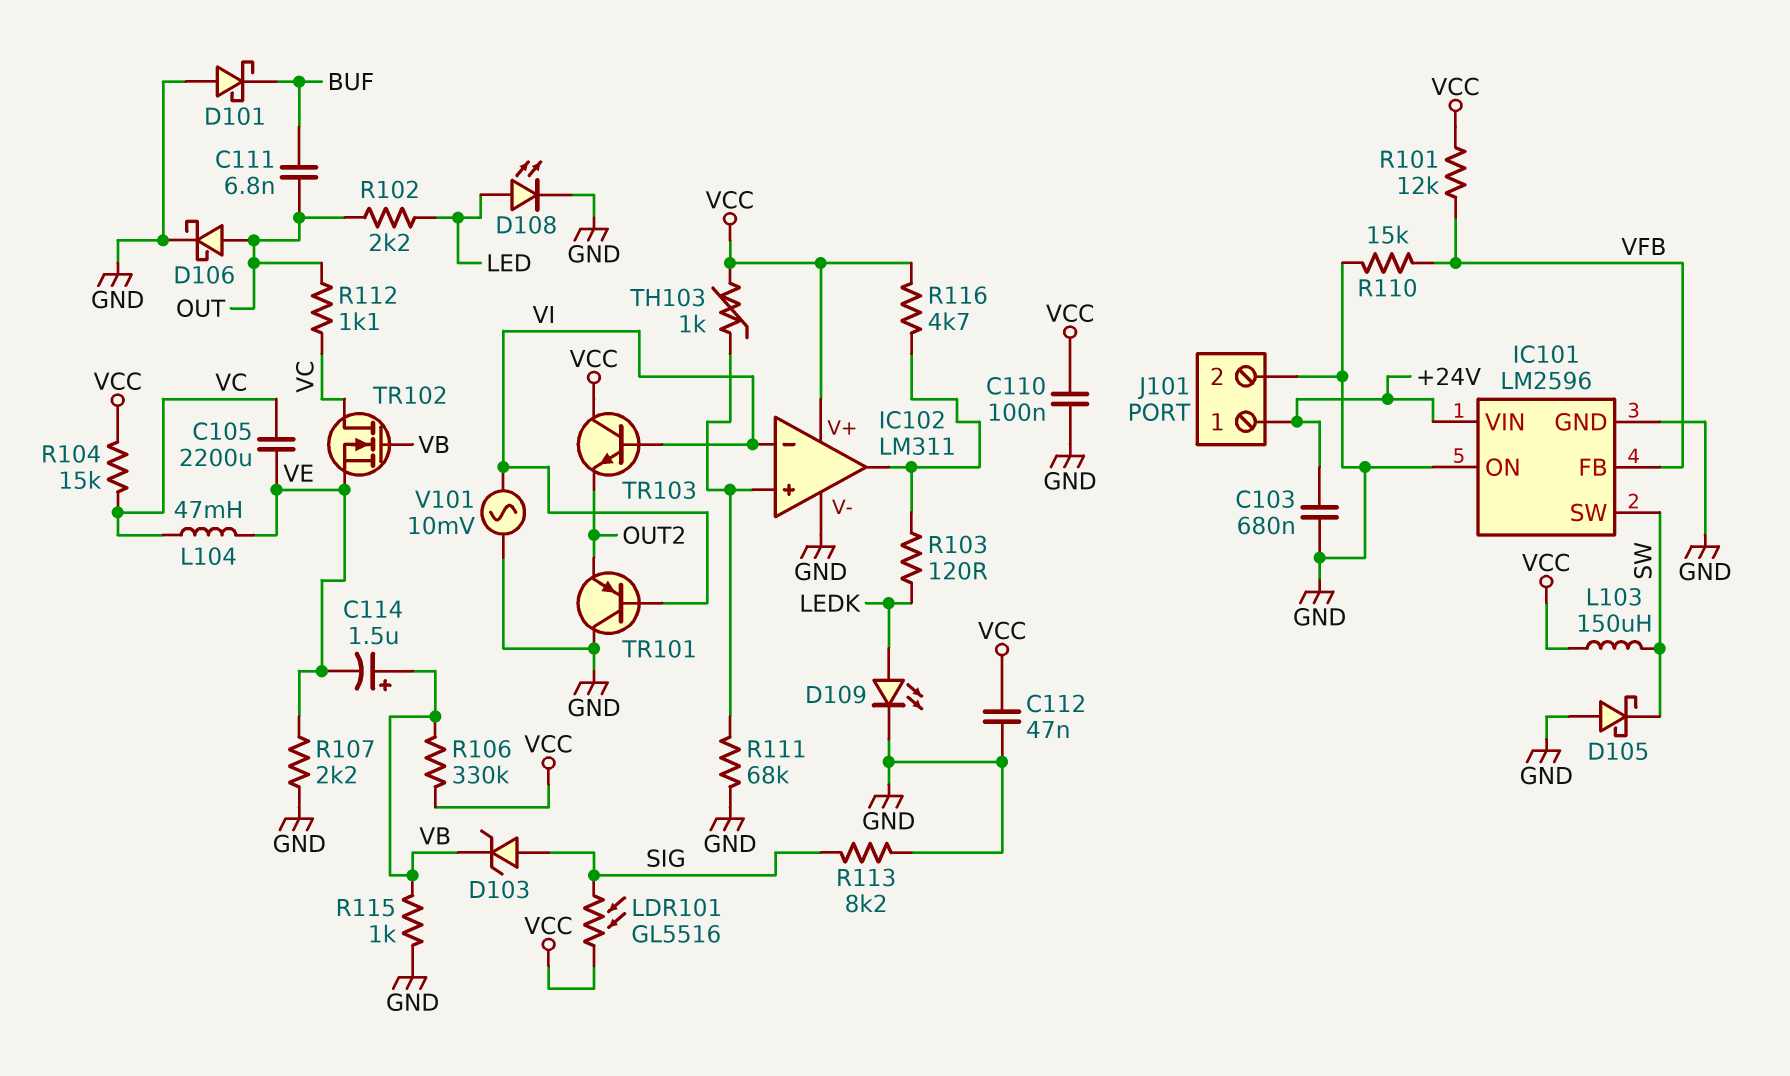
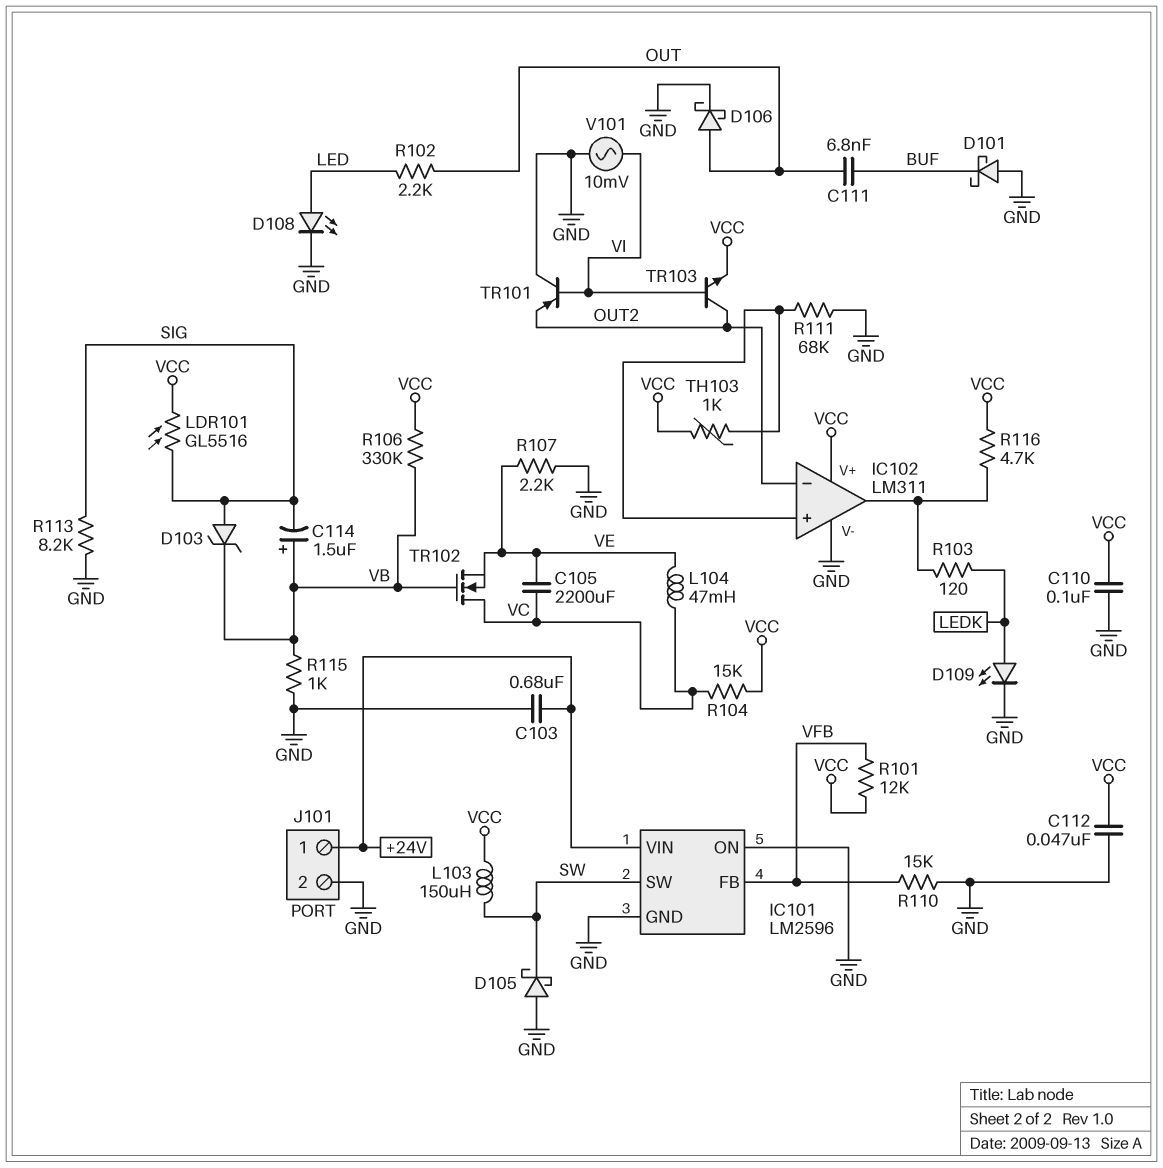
C114: 1.5uF (plus VB, minus VE) -> 1.5uF (plus VB, minus SIG)
IC102 pin in-: VI -> OUT2
R112: 1.1k (OUT, VC) -> none
TR103: NPN (B VI, C VCC, E OUT2) -> NPN (B VI, C OUT2, E VCC)

